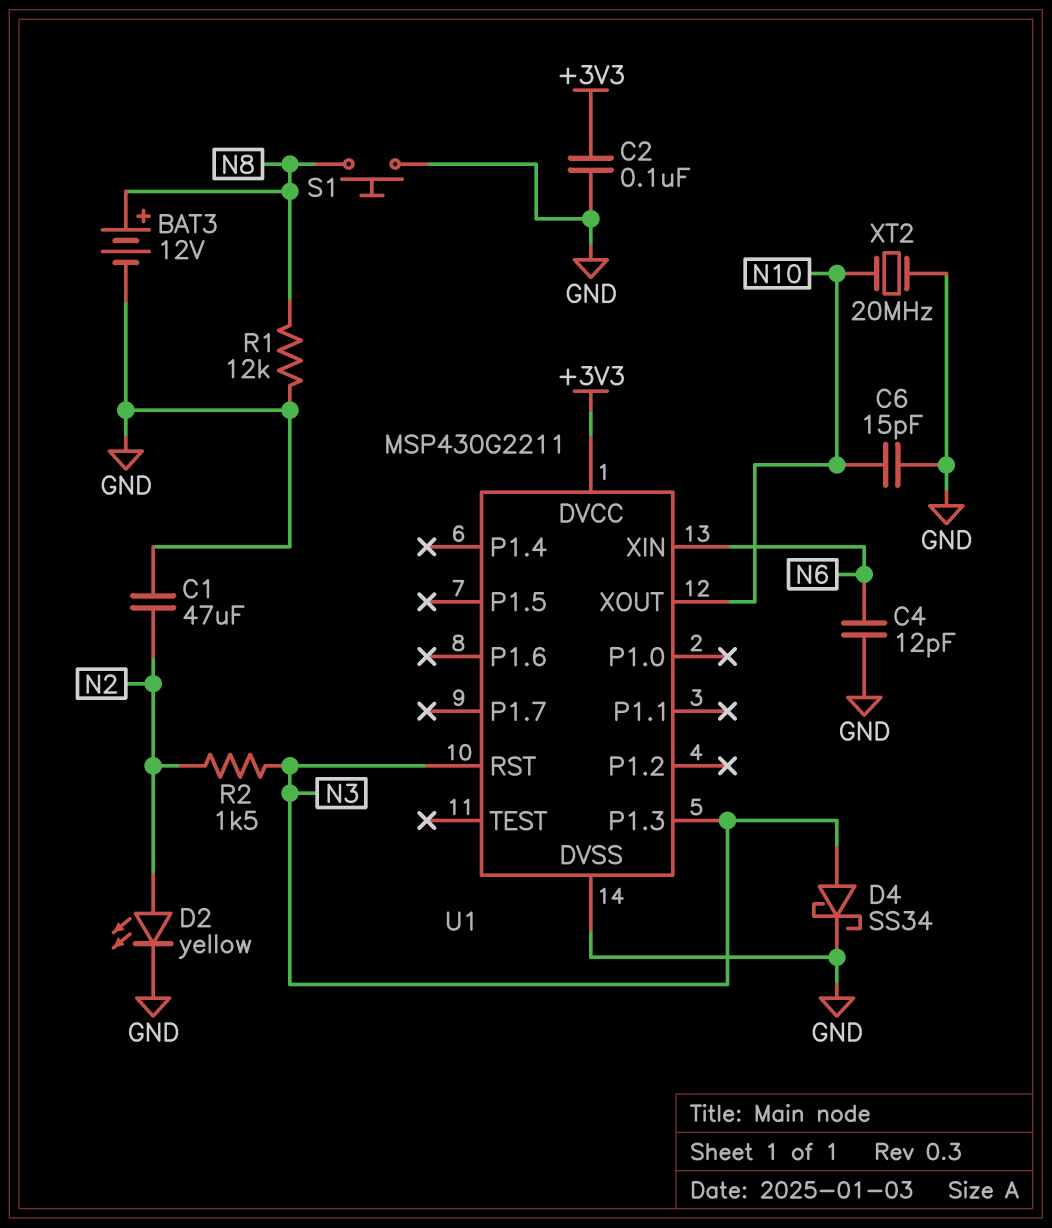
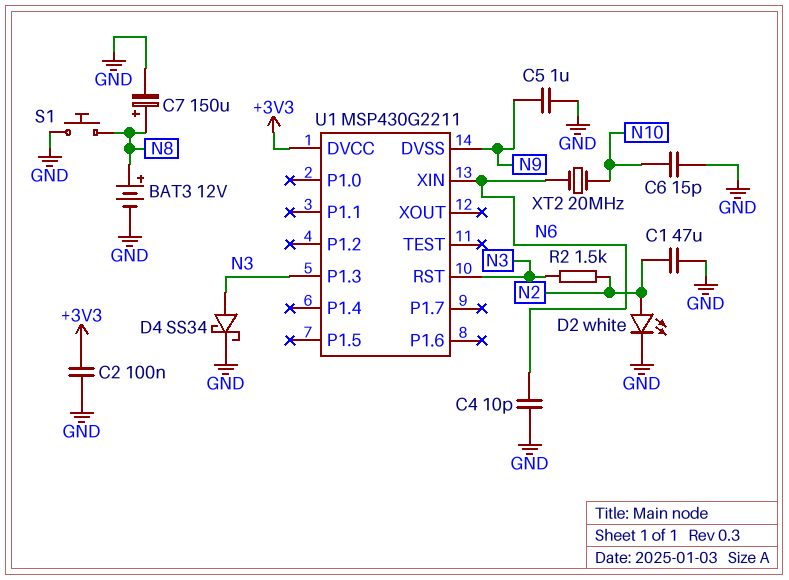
C4: 12pF (GND, N6) -> 10pF (GND, N6)
C5: none -> 1uF (GND, N9)
C7: none -> 150uF (plus N8, minus GND)
D2: LED yellow (A N2, K GND) -> LED white (A N2, K GND)
R1: 12k (GND, N8) -> none
U1 pin DVSS: GND -> N9
U1 pin XOUT: N10 -> none
XT2: 20MHz (GND, N10) -> 20MHz (N6, N10)

